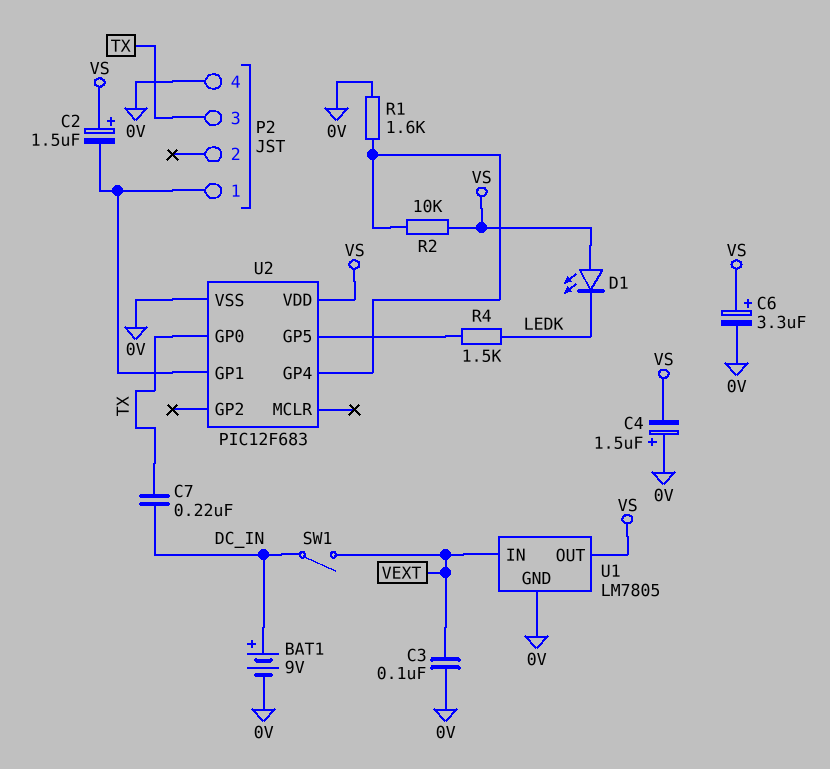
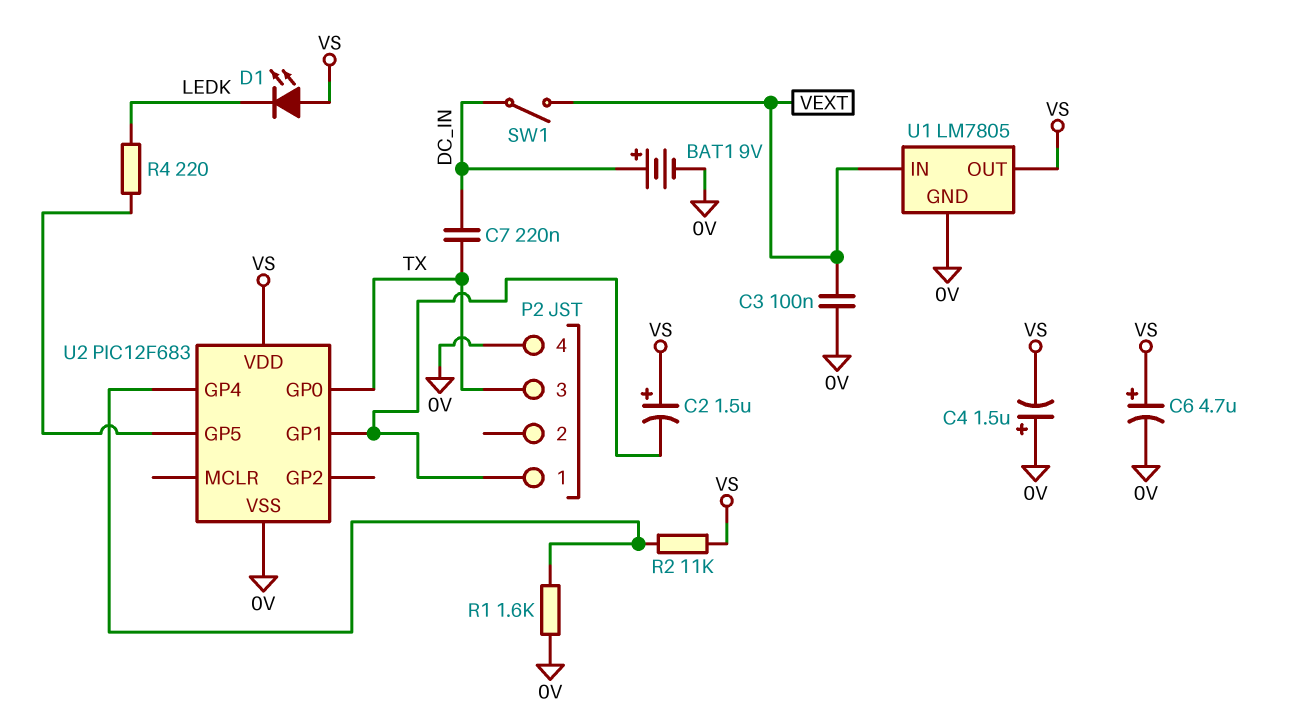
C6: 3.3uF (plus VS, minus 0V) -> 4.7uF (plus VS, minus 0V)
R2: 10k (U2/GP4, VS) -> 11k (U2/GP4, VS)
R4: 1.5k (LEDK, U2/GP5) -> 220 (LEDK, U2/GP5)

